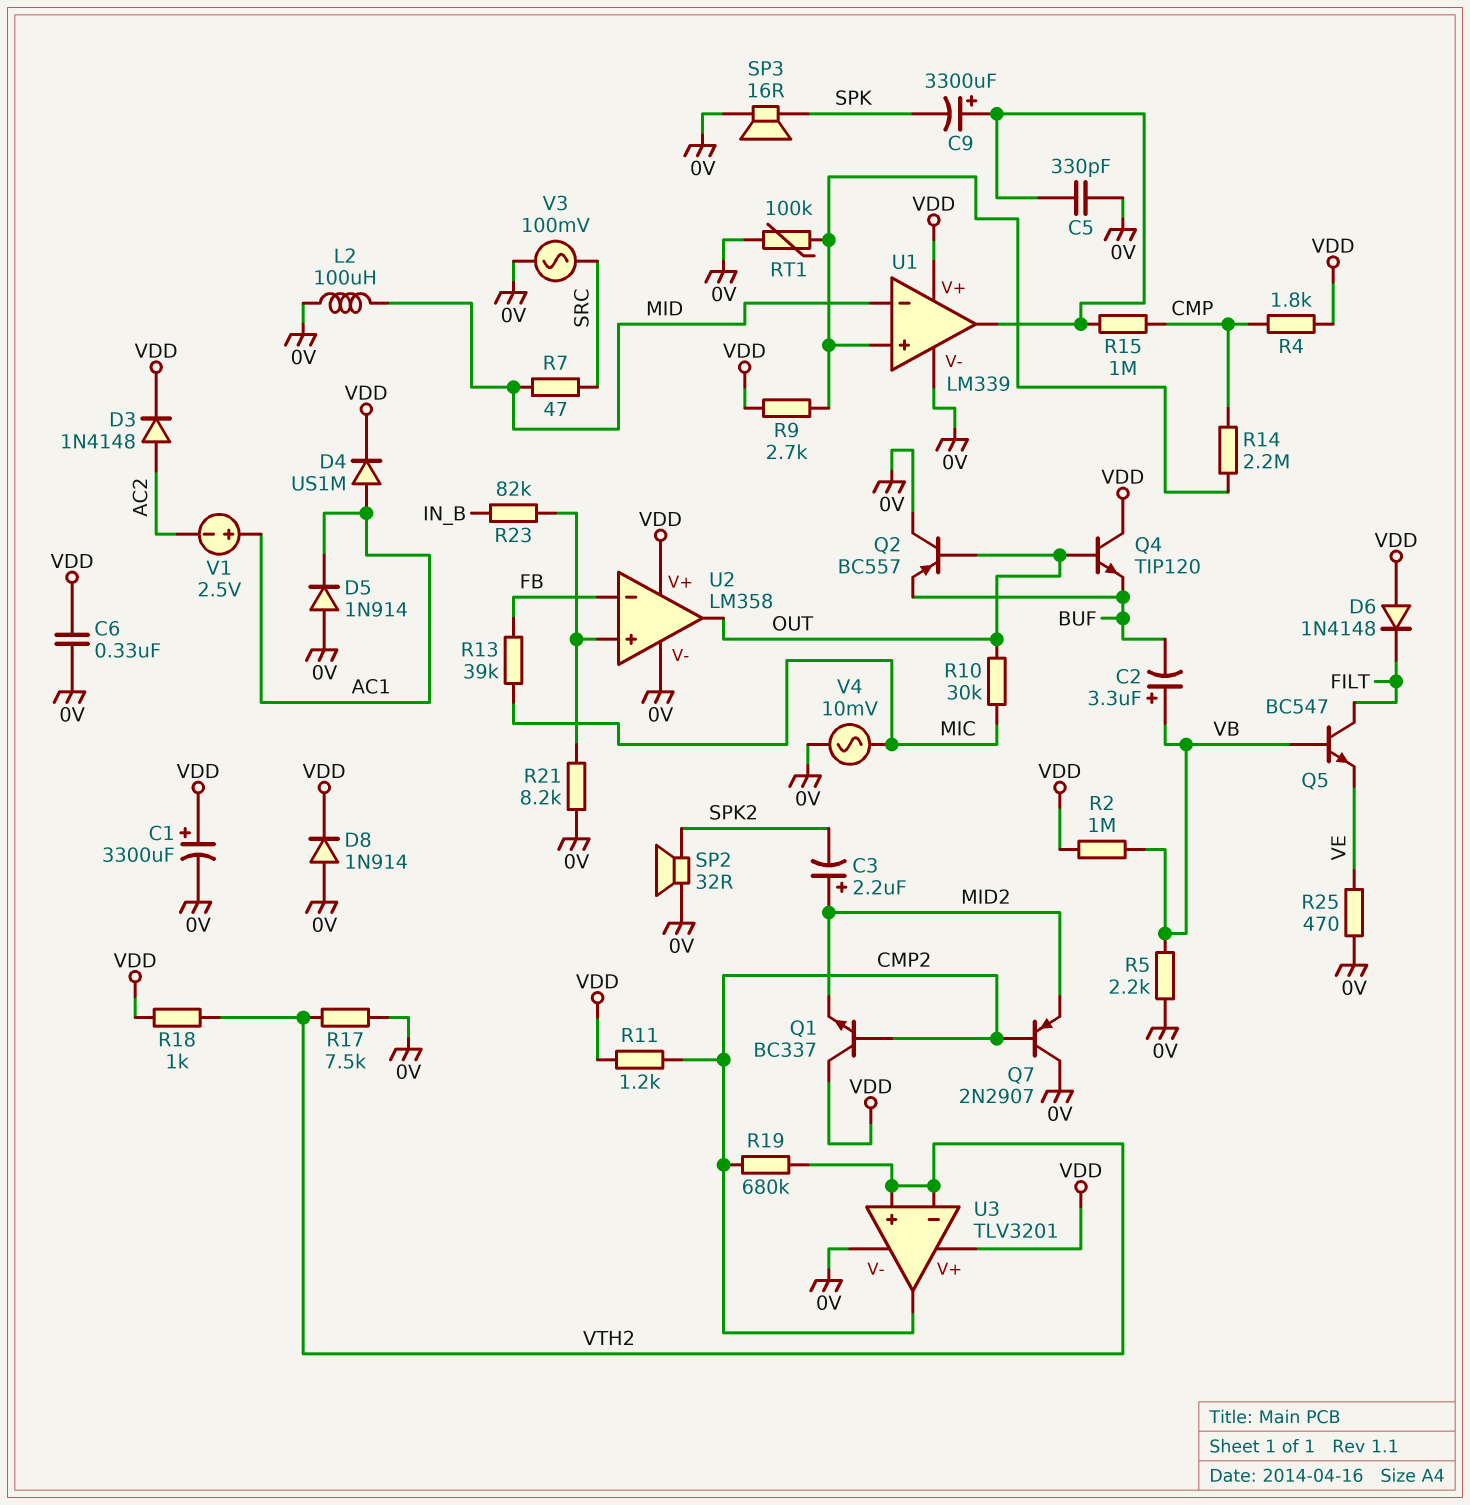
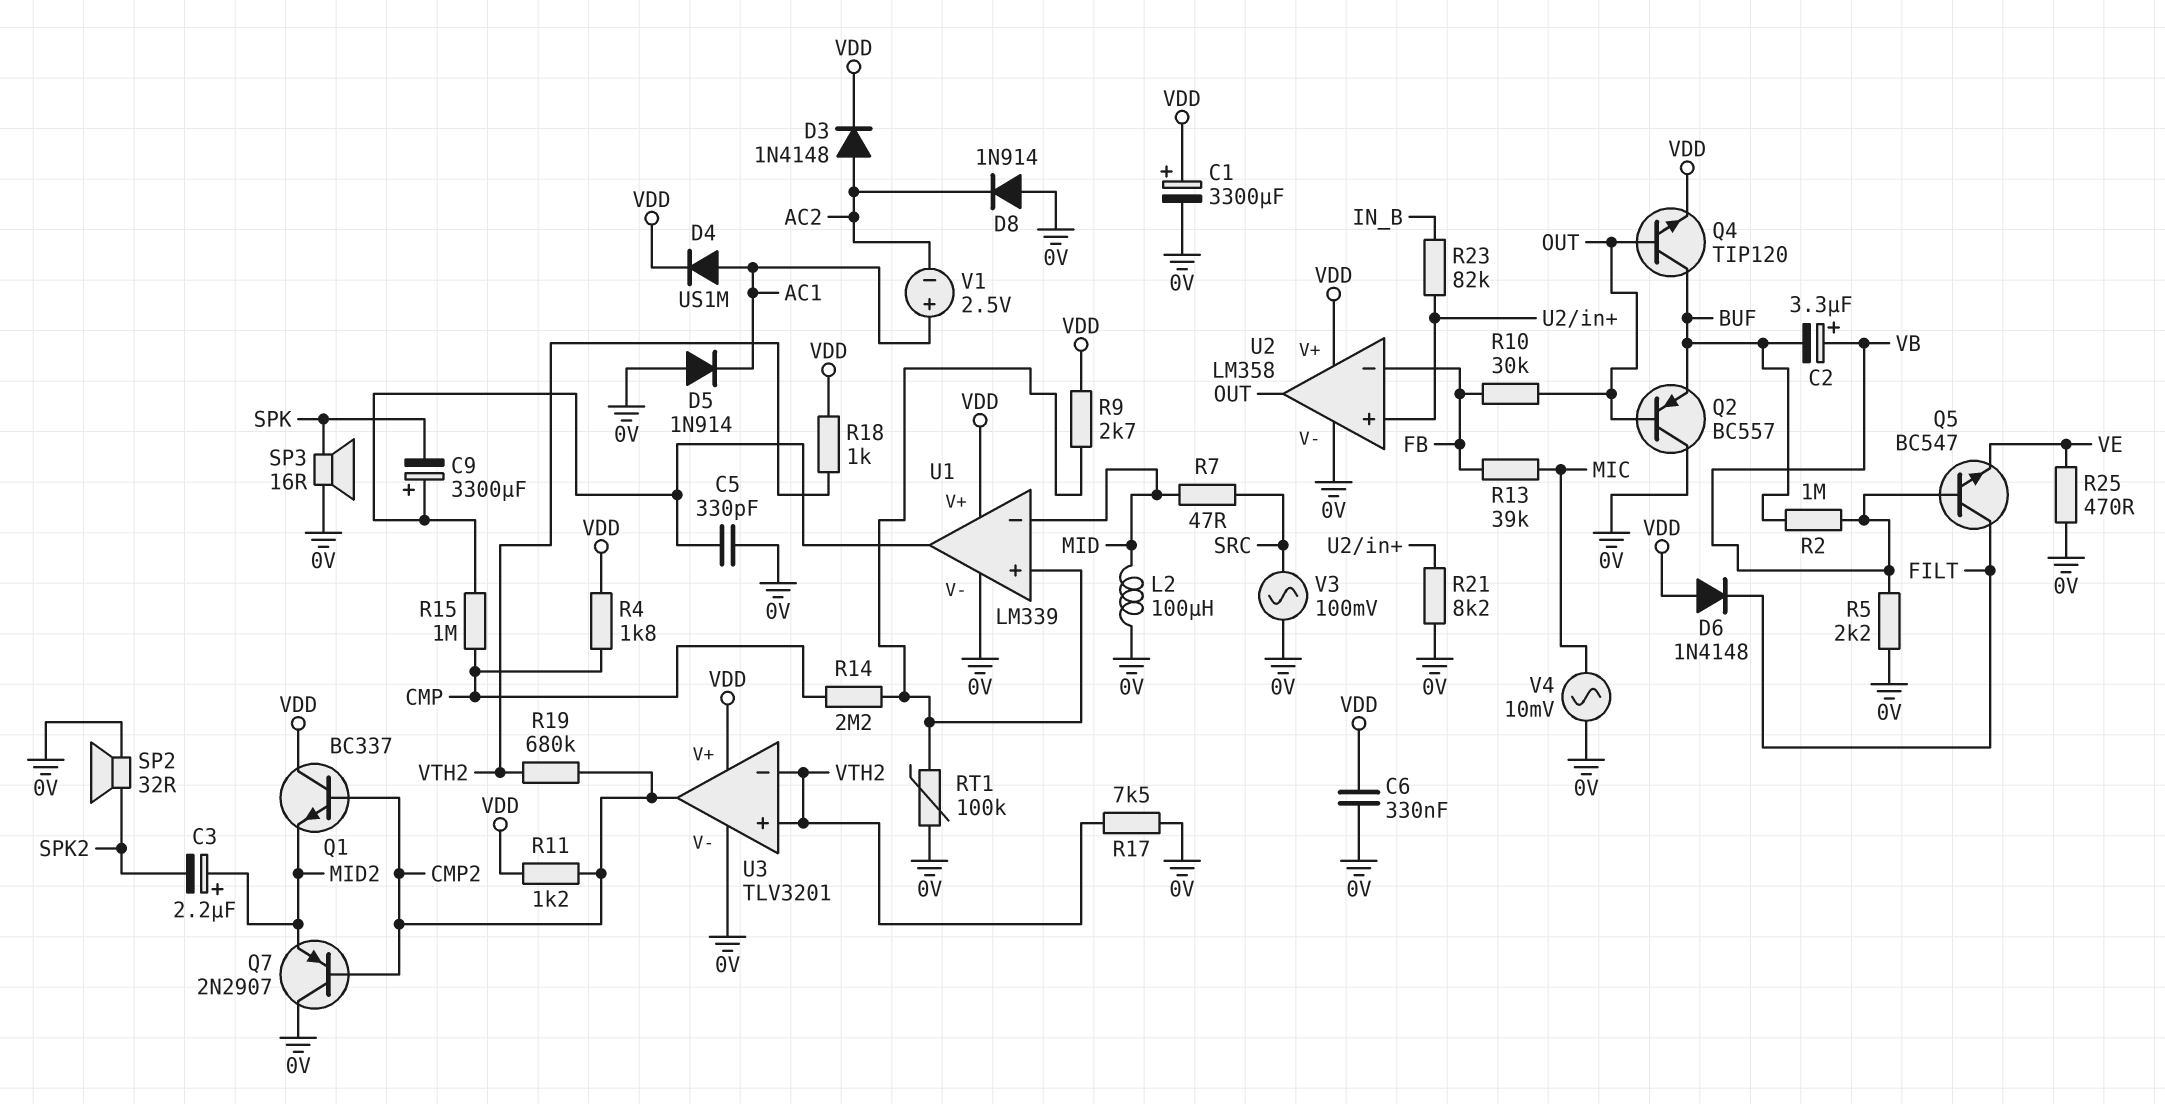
D8: diode 1N914 (A 0V, K VDD) -> diode 1N914 (A 0V, K AC2)
Q4: NPN TIP120 (B OUT, C VDD, E BUF) -> NPN TIP120 (B OUT, C BUF, E VDD)
R2: 1M (VB, VDD) -> 1M (BUF, VB)
R10: 30k (MIC, OUT) -> 30k (FB, OUT)

